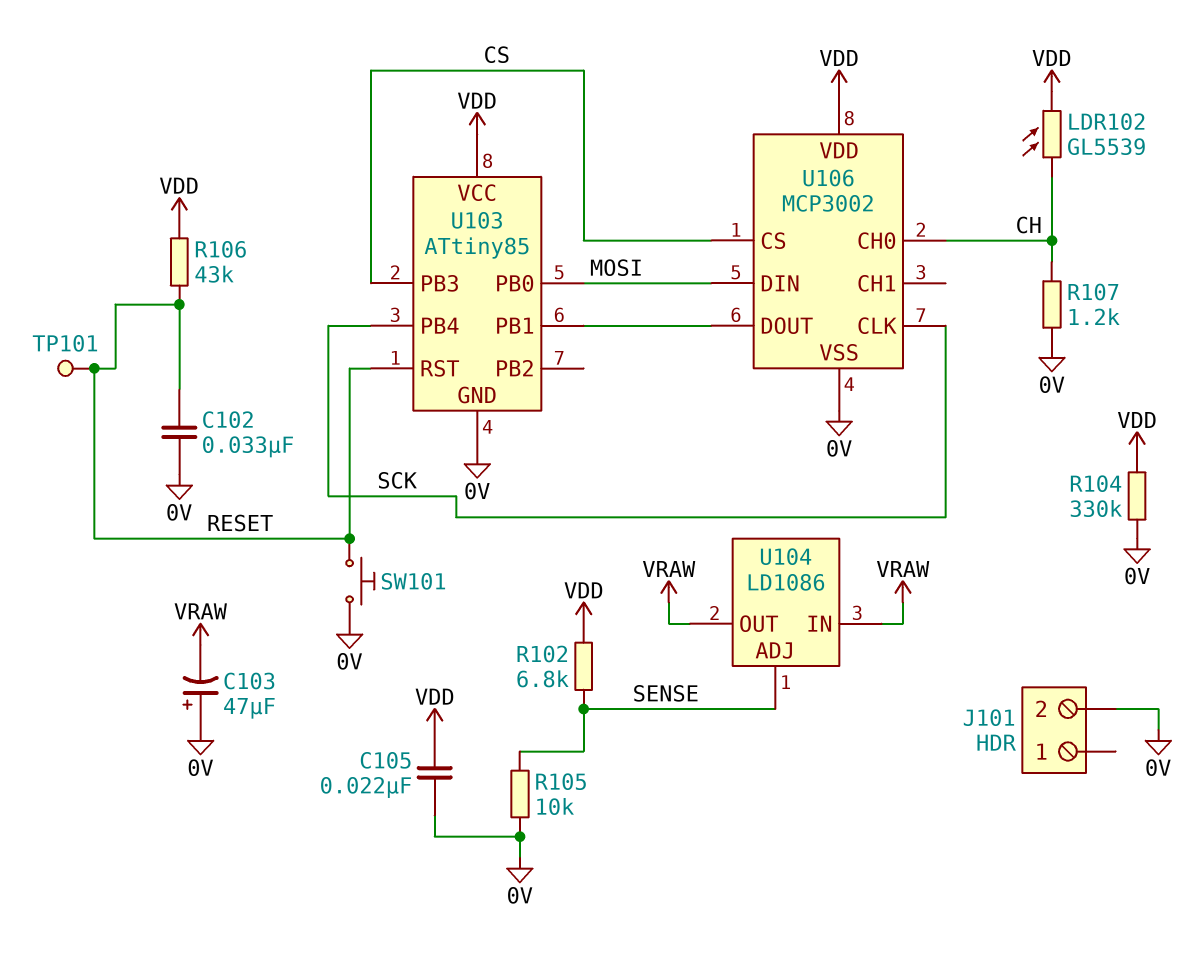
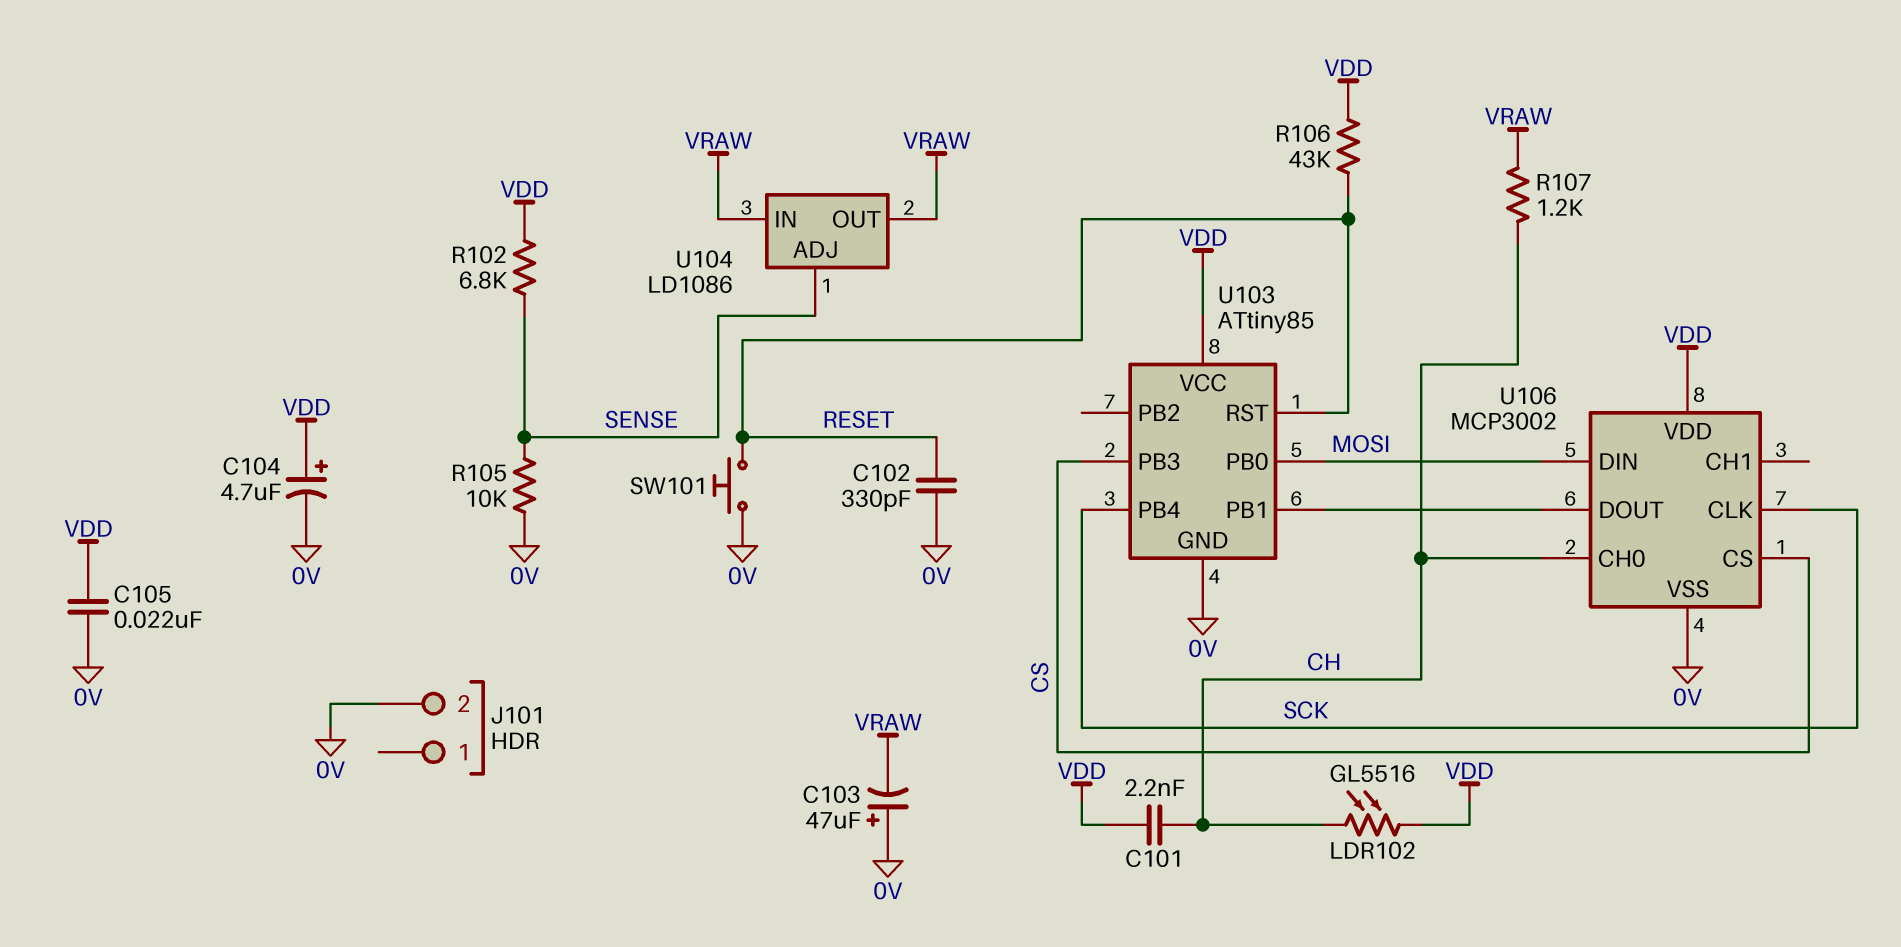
C101: none -> 2.2nF (CH, VDD)
C102: 33nF (0V, RESET) -> 330pF (0V, RESET)
C104: none -> 4.7uF (plus VDD, minus 0V)
LDR102: GL5539 (CH, VDD) -> GL5516 (CH, VDD)
R104: 330k (0V, VDD) -> none
R107: 1.2k (0V, CH) -> 1.2k (CH, VRAW)
TP101: test point (RESET) -> none

